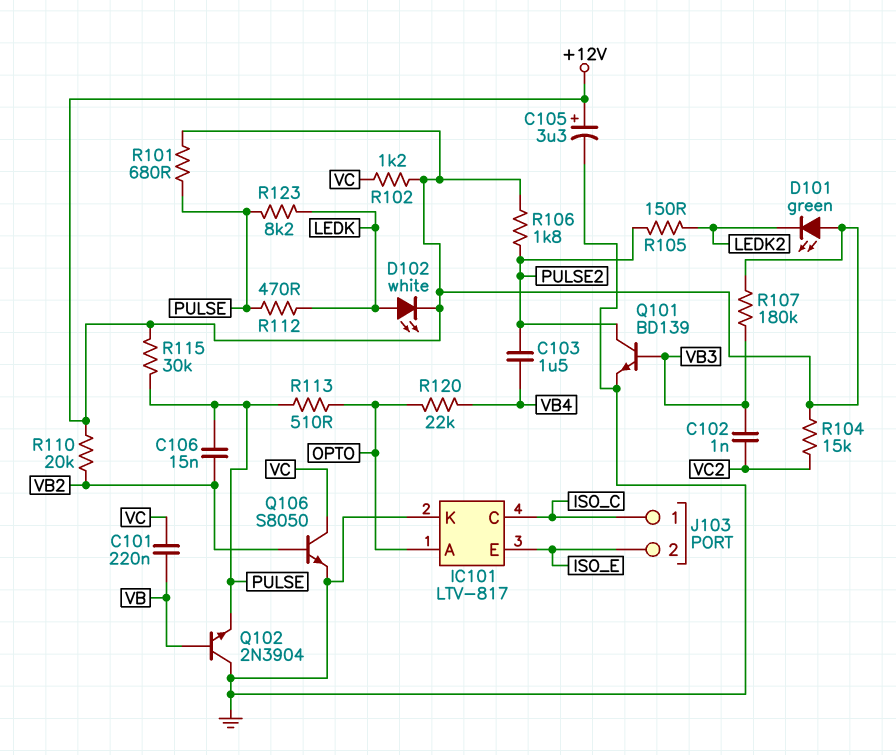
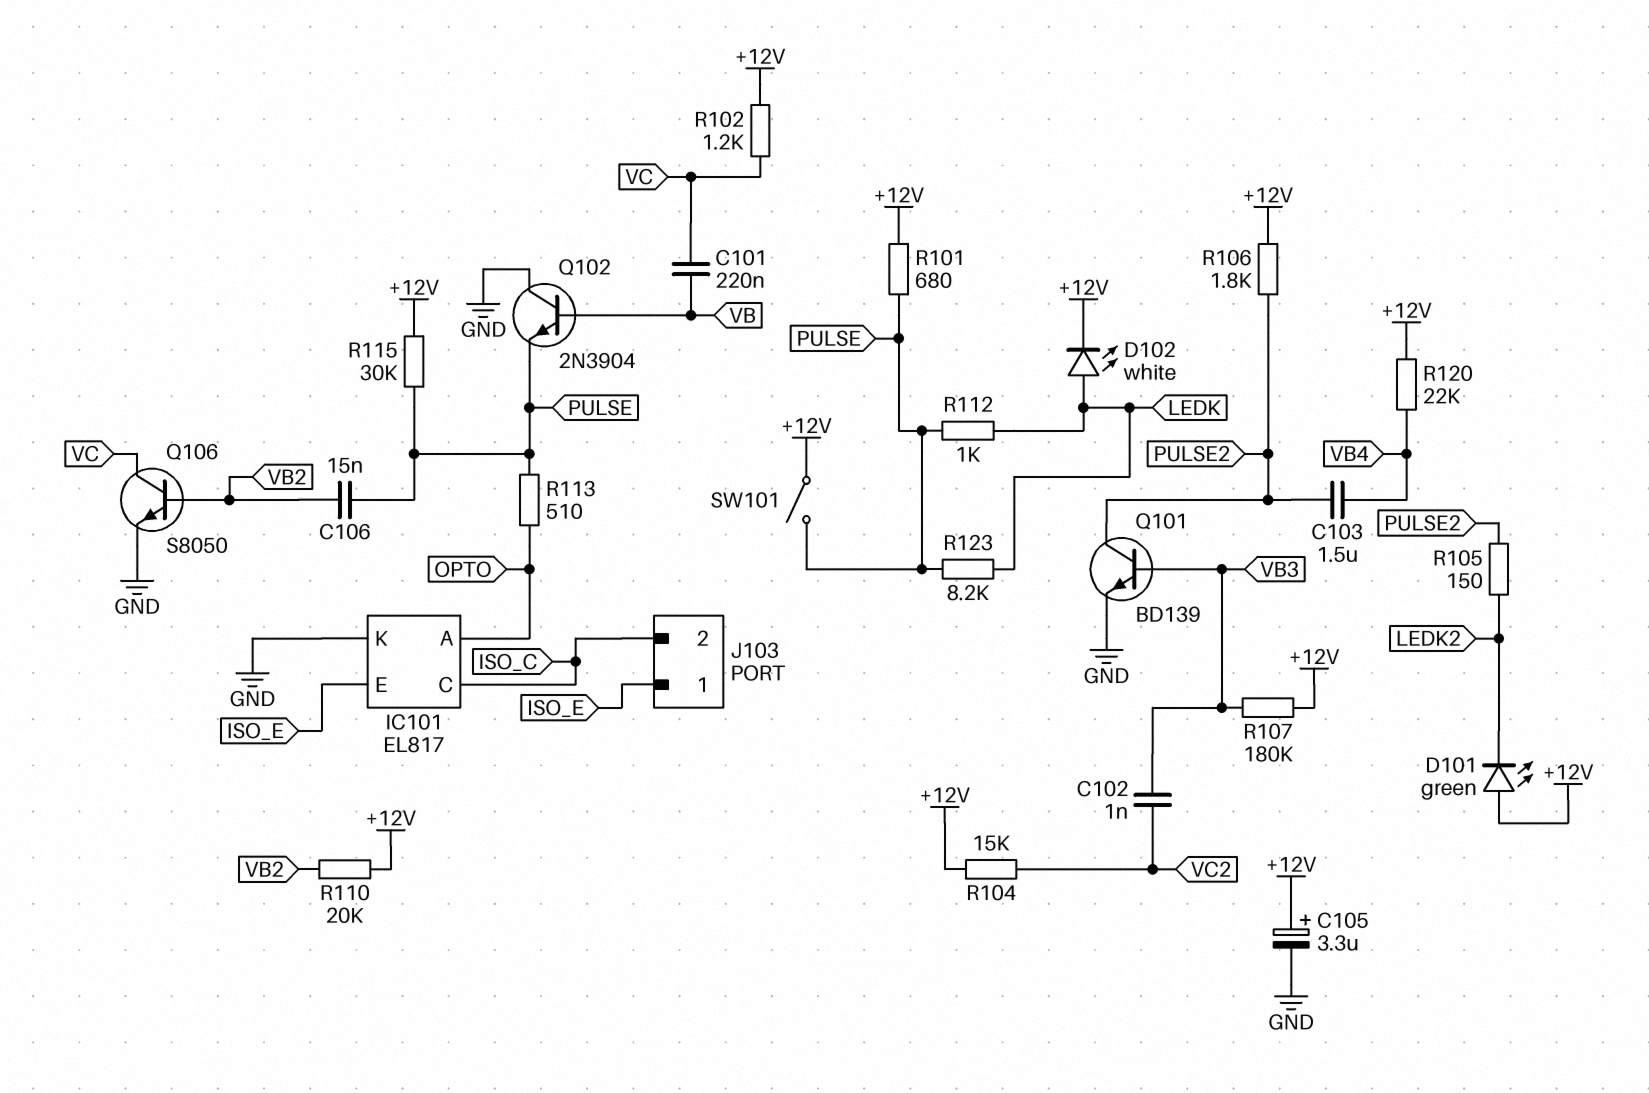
IC101: LTV-817 -> EL817
J103 pin 1: ISO_C -> ISO_E
J103 pin 2: ISO_E -> ISO_C
R112: 470 (LEDK, PULSE) -> 1k (LEDK, PULSE)
R120: 22k (OPTO, VB4) -> 22k (+12V, VB4)
SW101: none -> switch (+12V, PULSE)

